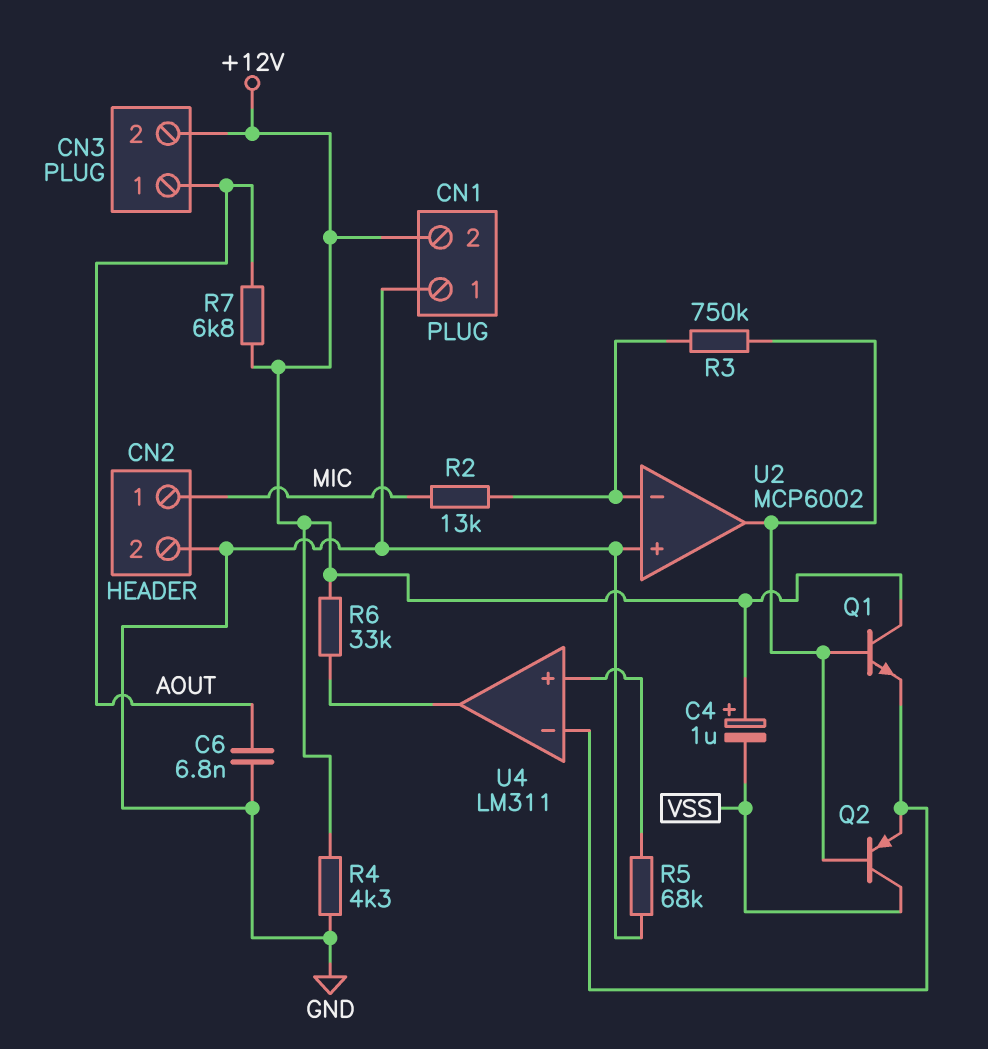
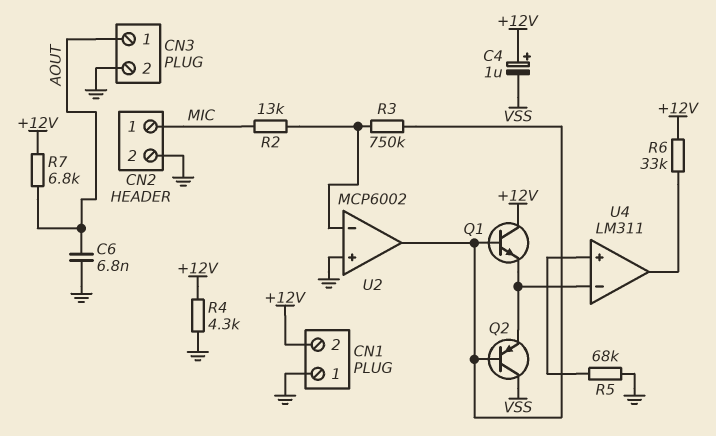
CN3 pin 2: +12V -> GND

